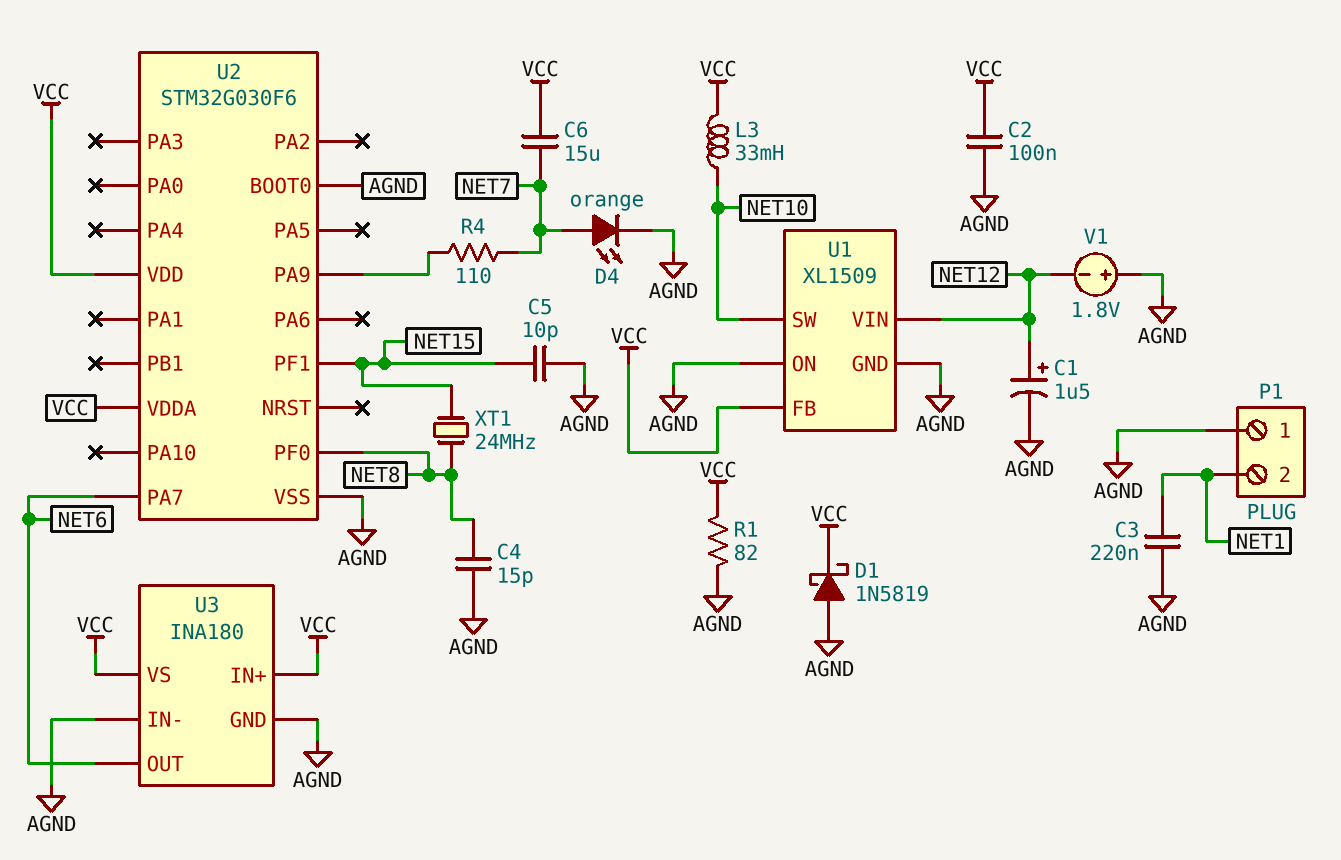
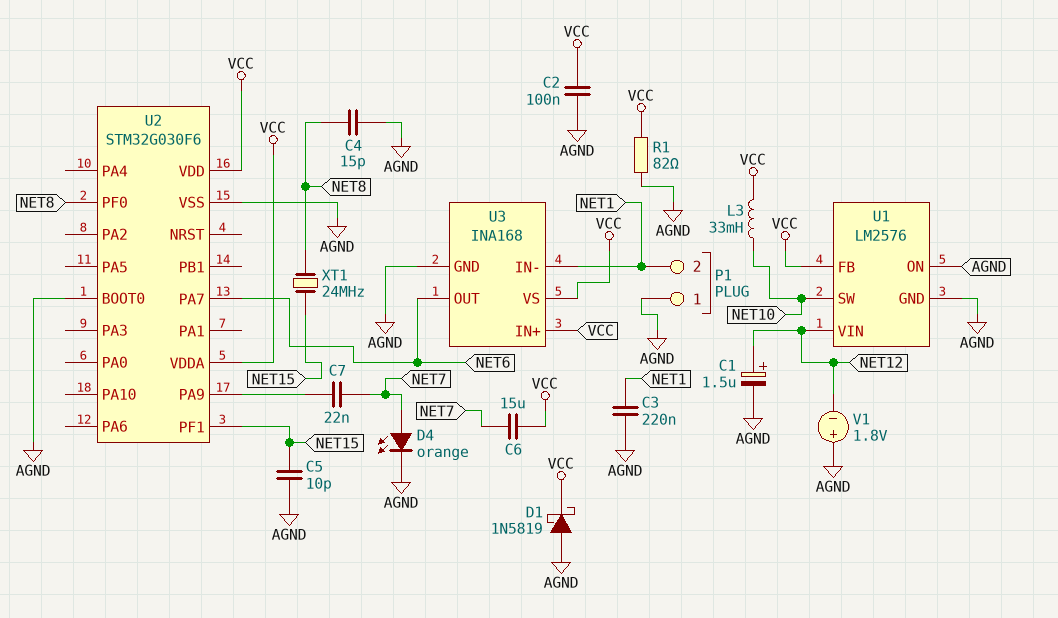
C7: none -> 22nF (NET7, U2/PA9)
R4: 110 (NET7, U2/PA9) -> none
U1: XL1509 -> LM2576
U3: INA180 -> INA168
U3 pin IN-: AGND -> NET1

